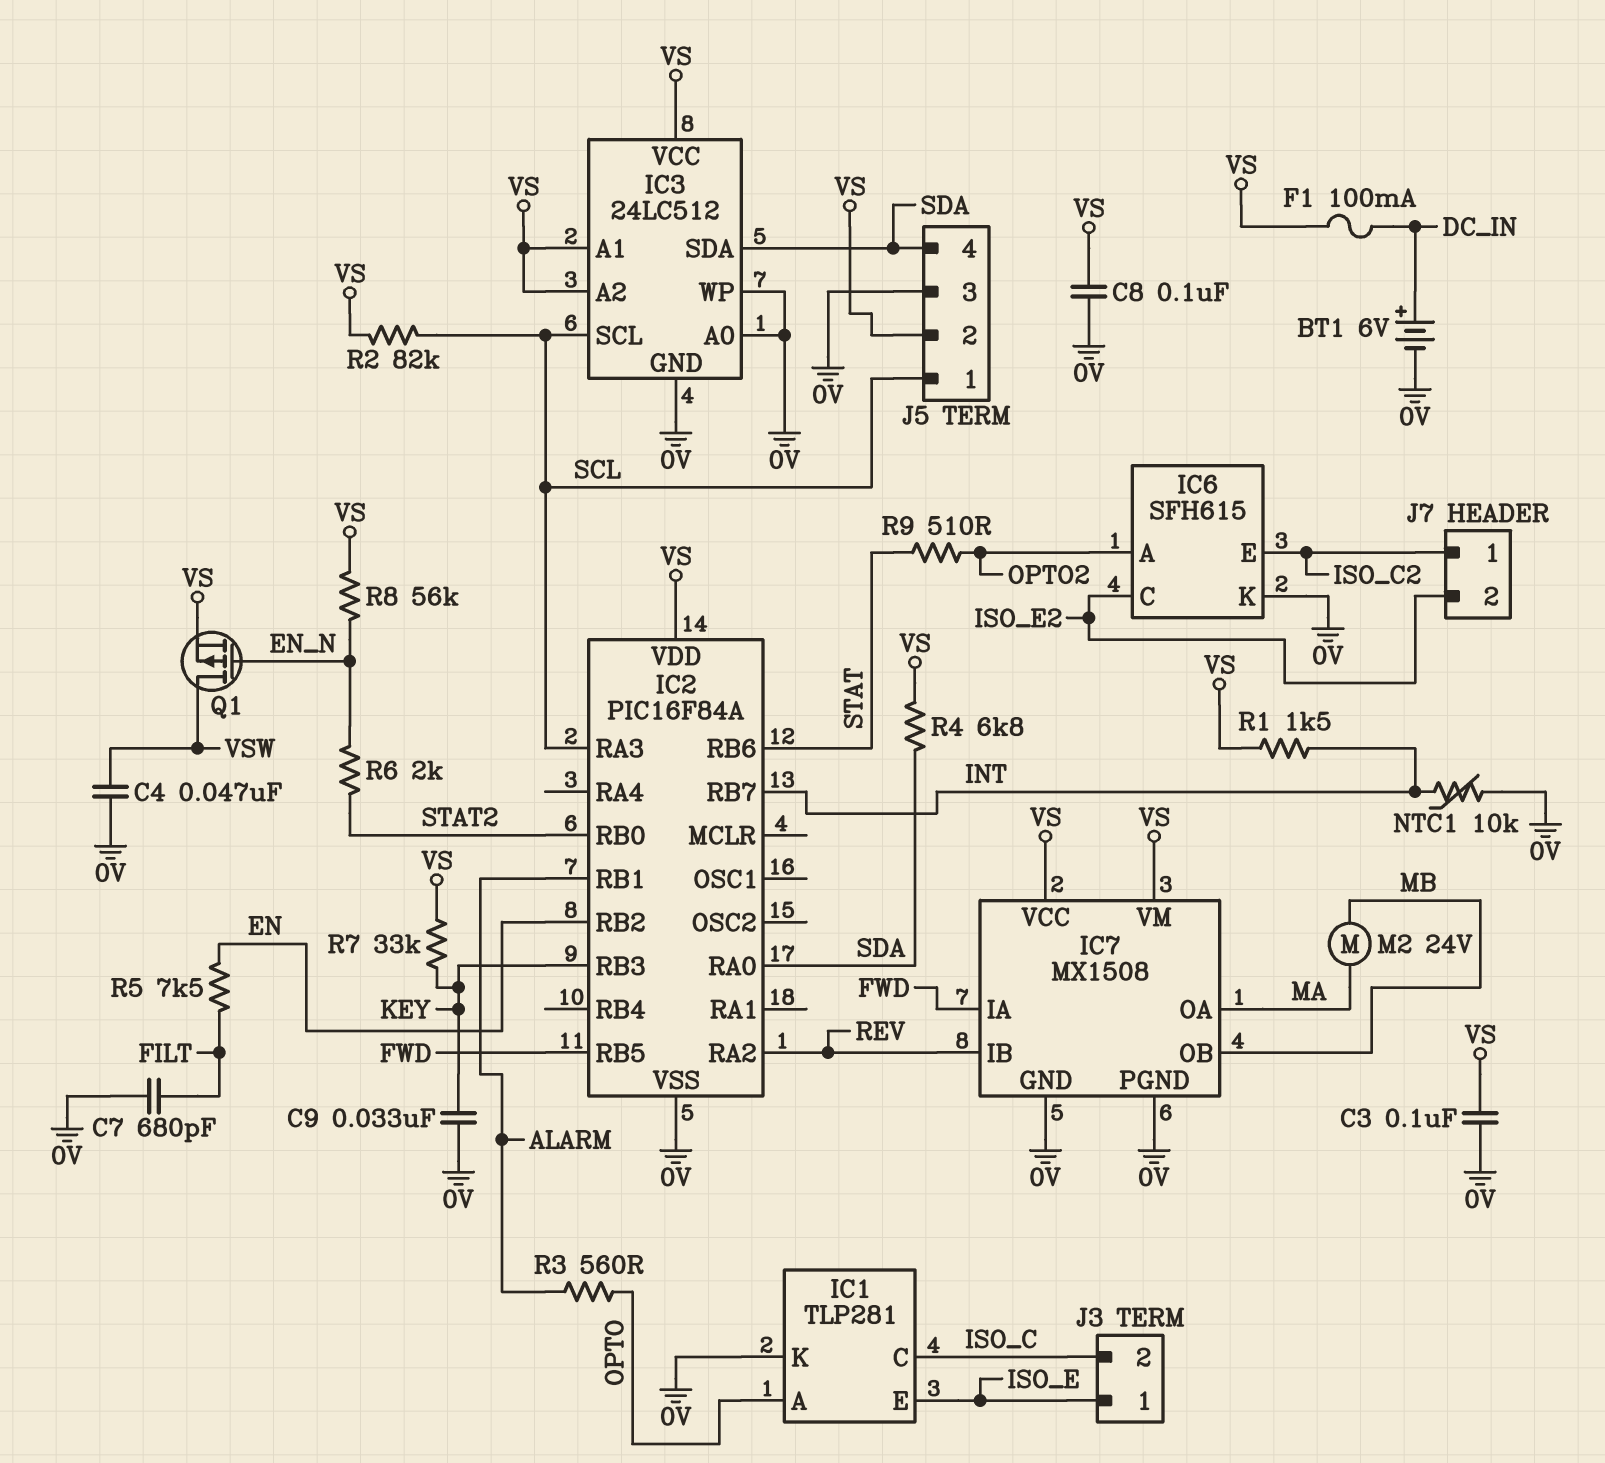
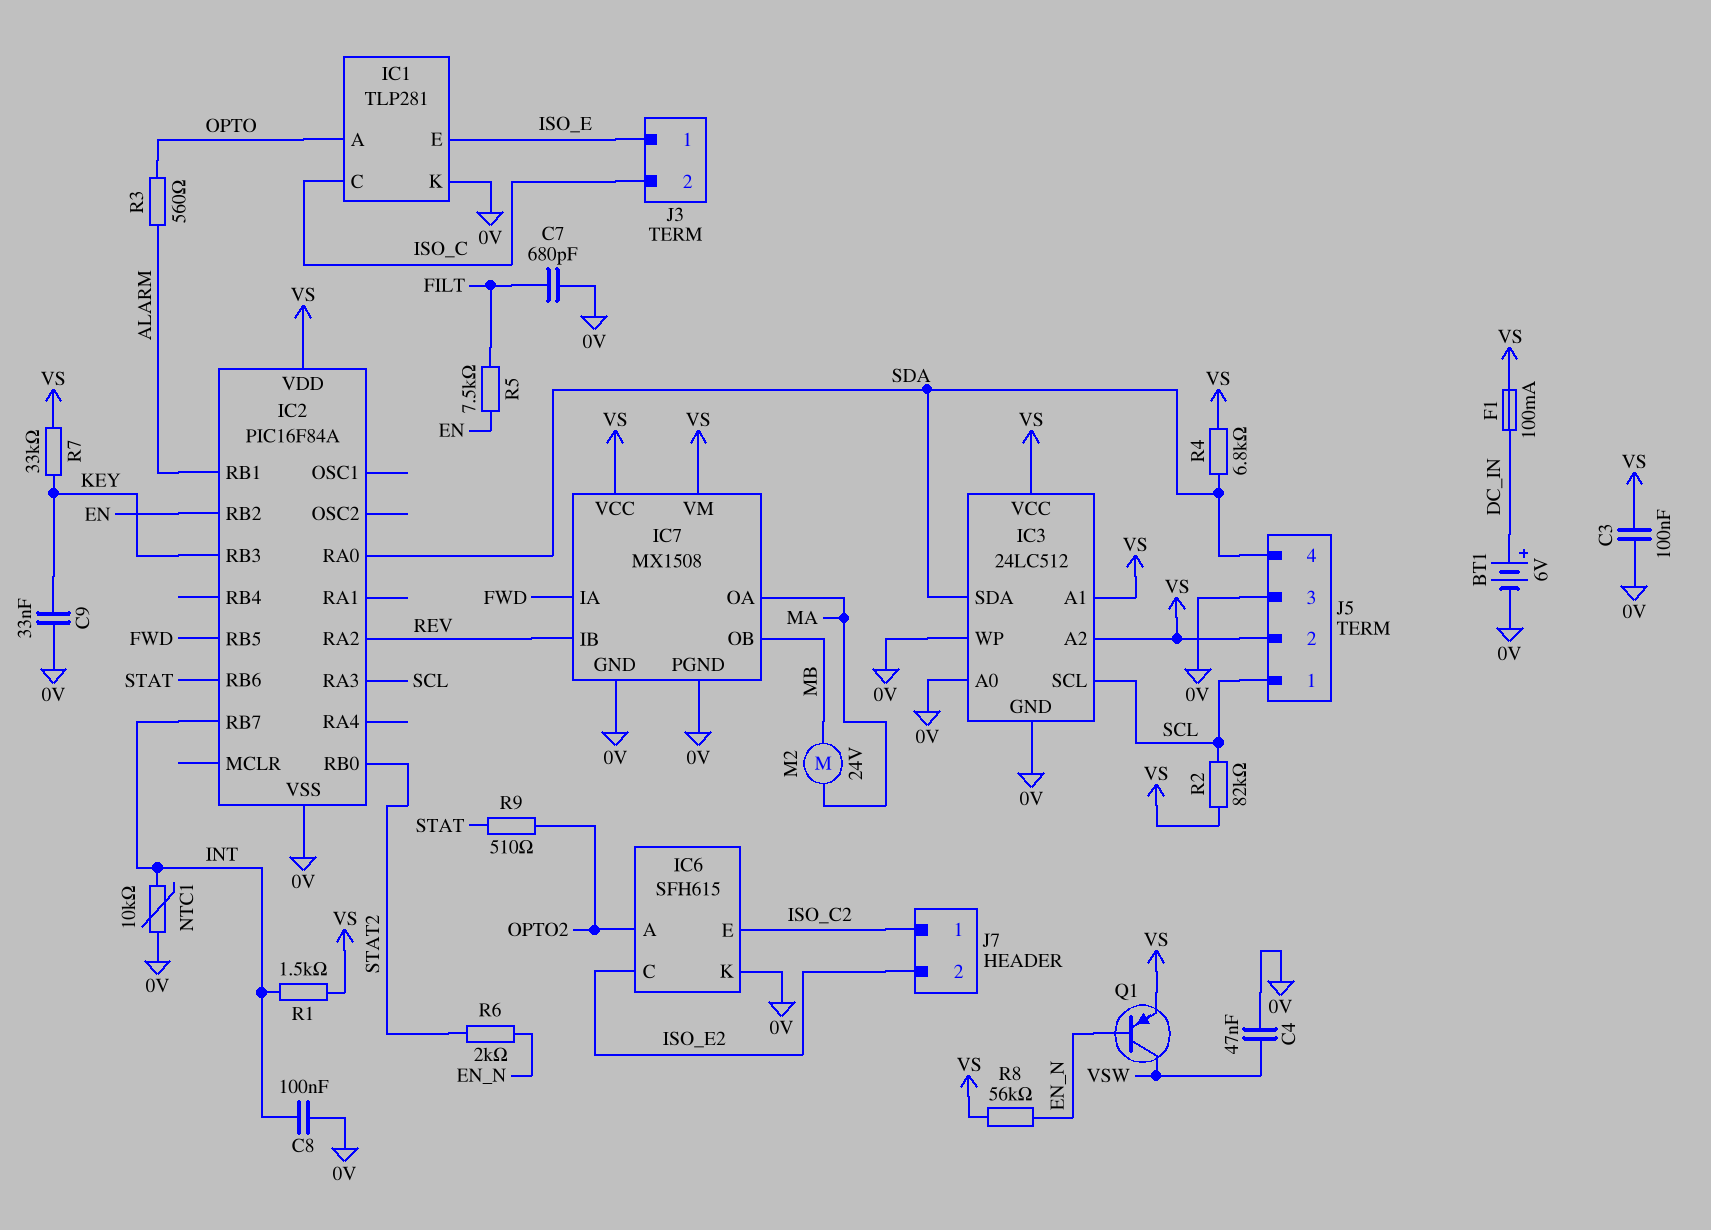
C8: 100nF (0V, VS) -> 100nF (0V, INT)
Q1: PMOS (G EN_N, D VSW, S VS) -> PNP (B EN_N, C VSW, E VS)

